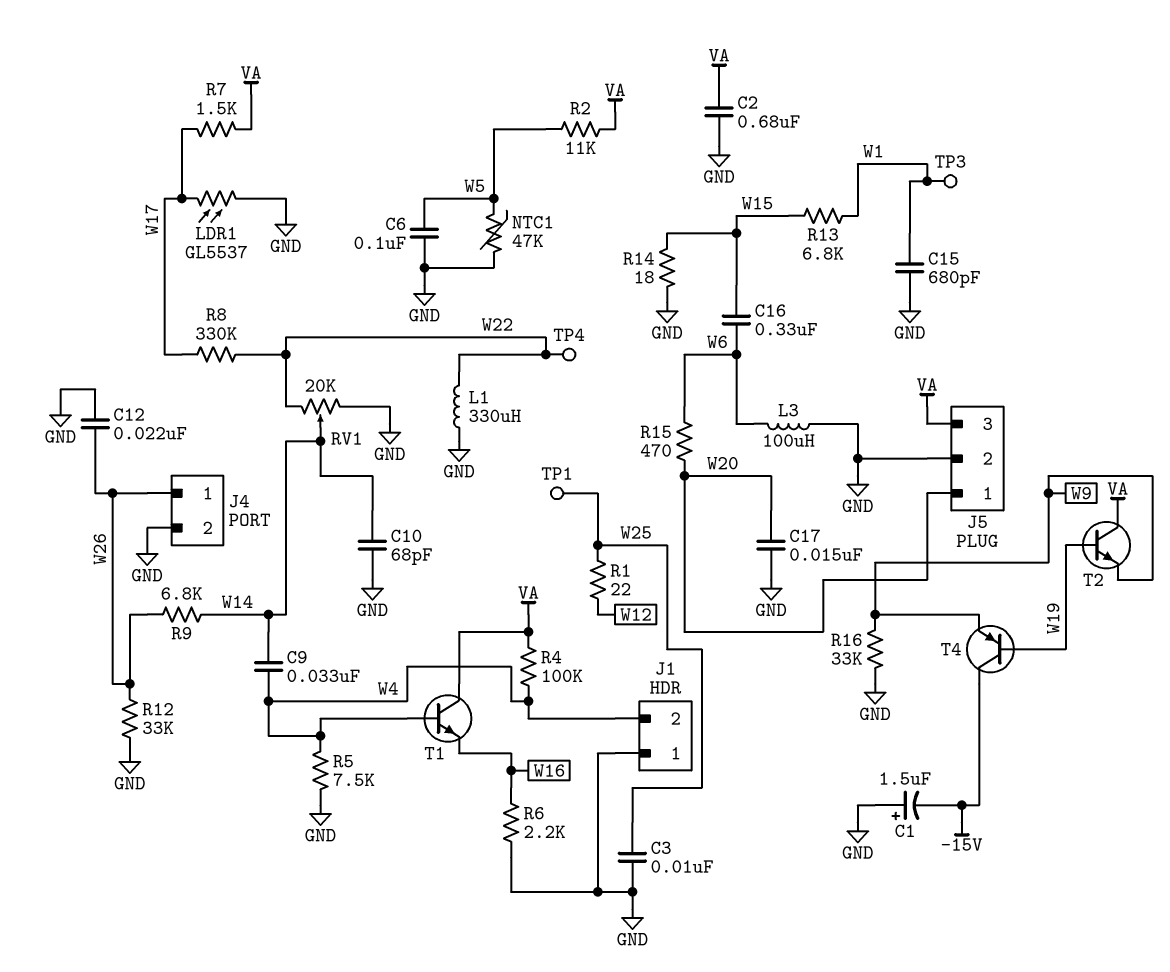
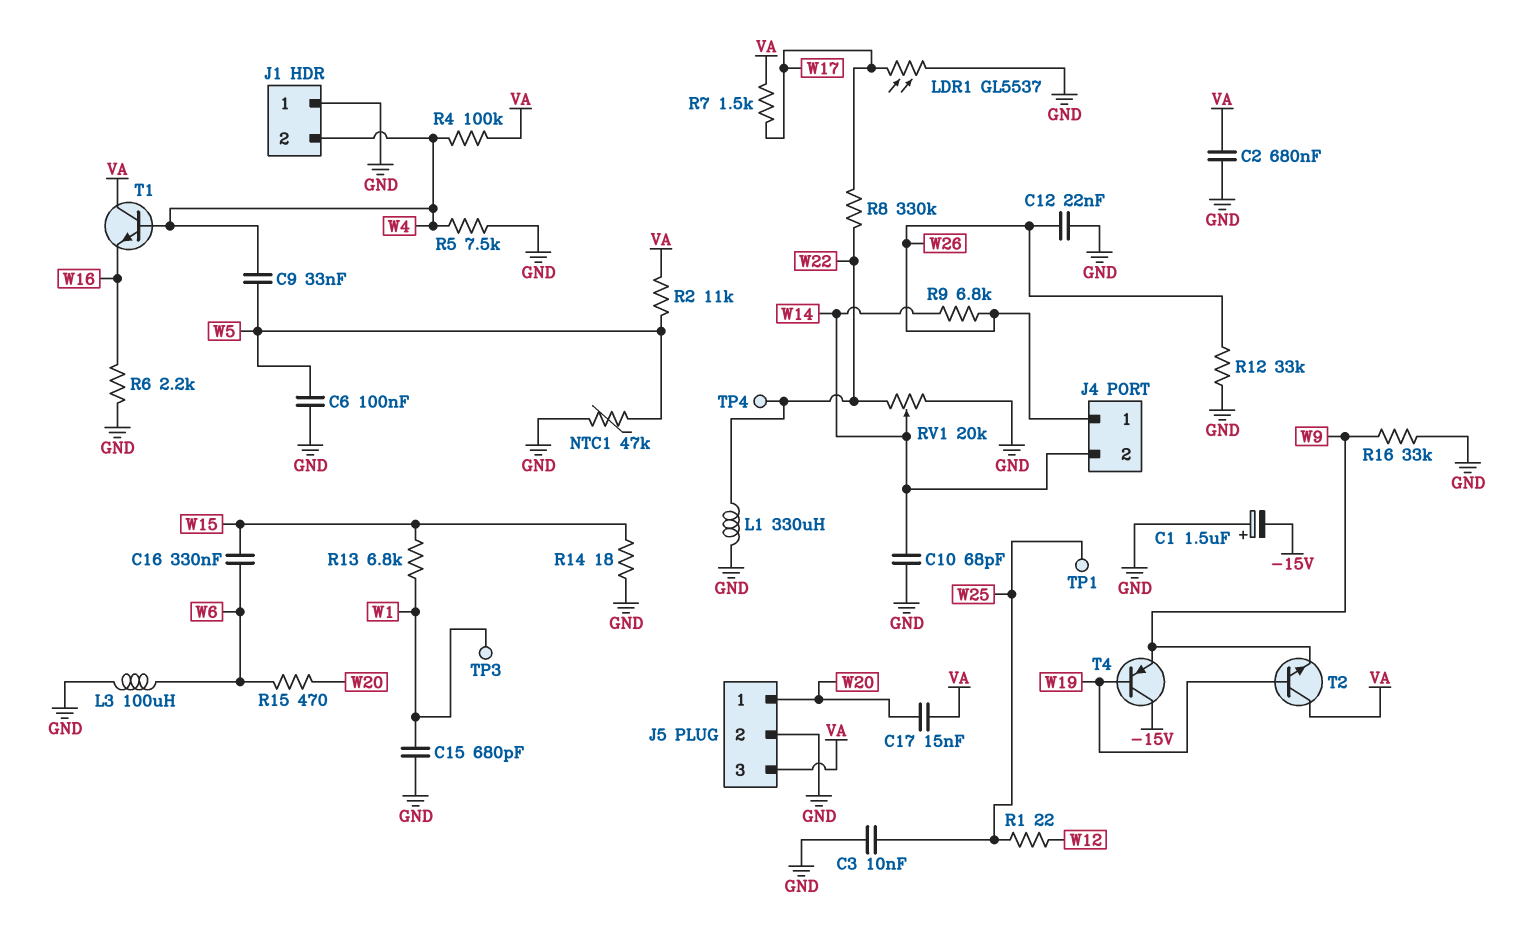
C9: 33nF (W4, W14) -> 33nF (W4, W5)
C17: 15nF (GND, W20) -> 15nF (VA, W20)
J4 pin 2: GND -> W14

